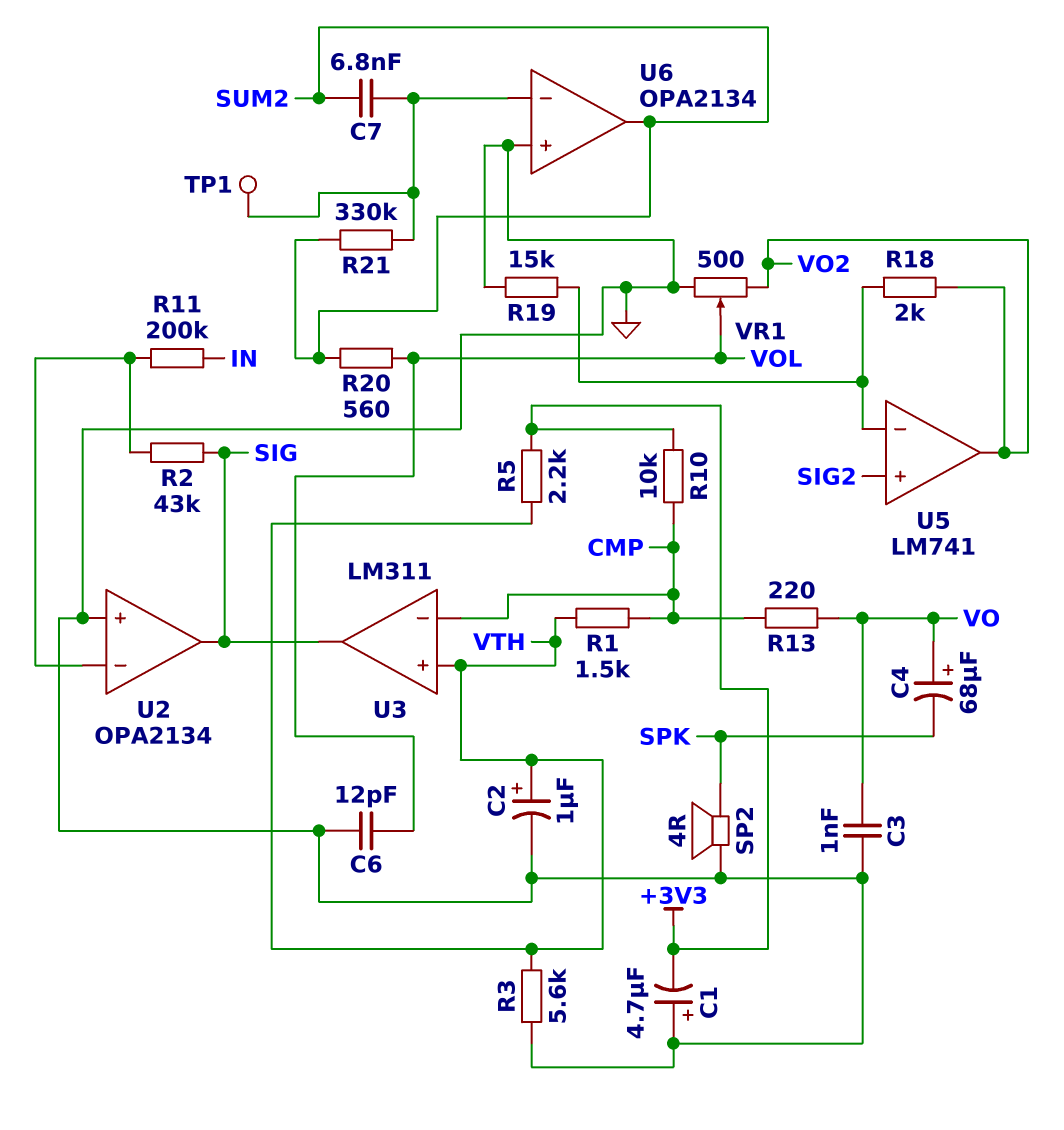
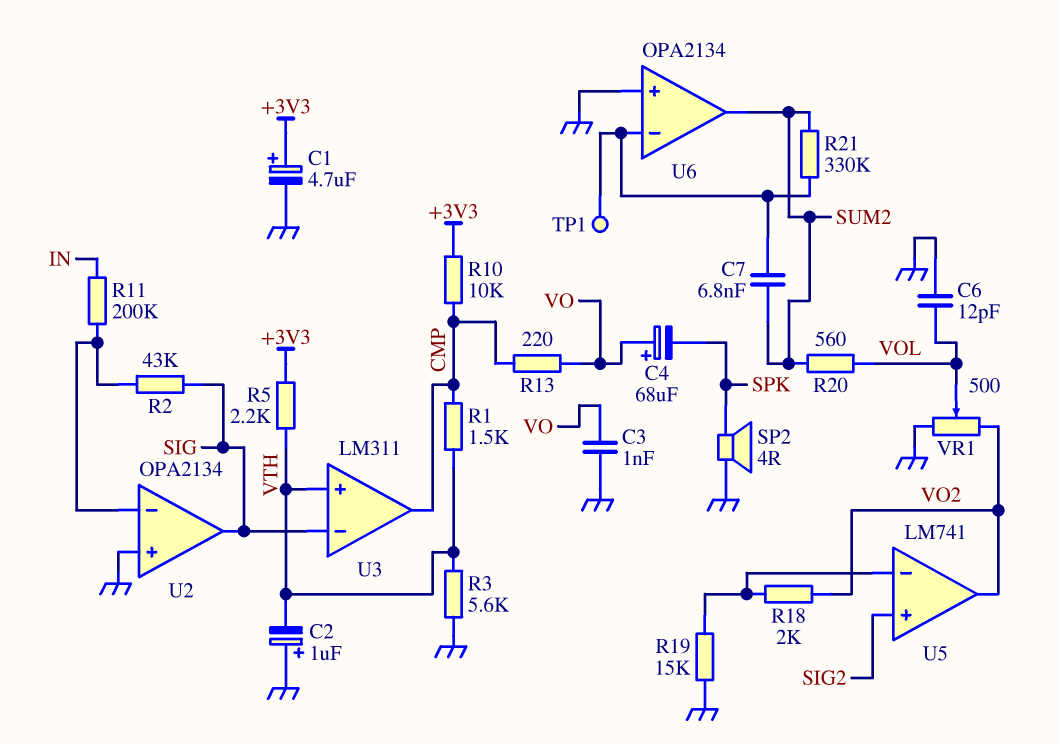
C1: 4.7uF (plus GND, minus +3V3) -> 4.7uF (plus +3V3, minus GND)
C2: 1uF (plus VTH, minus GND) -> 1uF (plus GND, minus VTH)
U3 pin in-: CMP -> SIG
U3 pin out: SIG -> CMP

